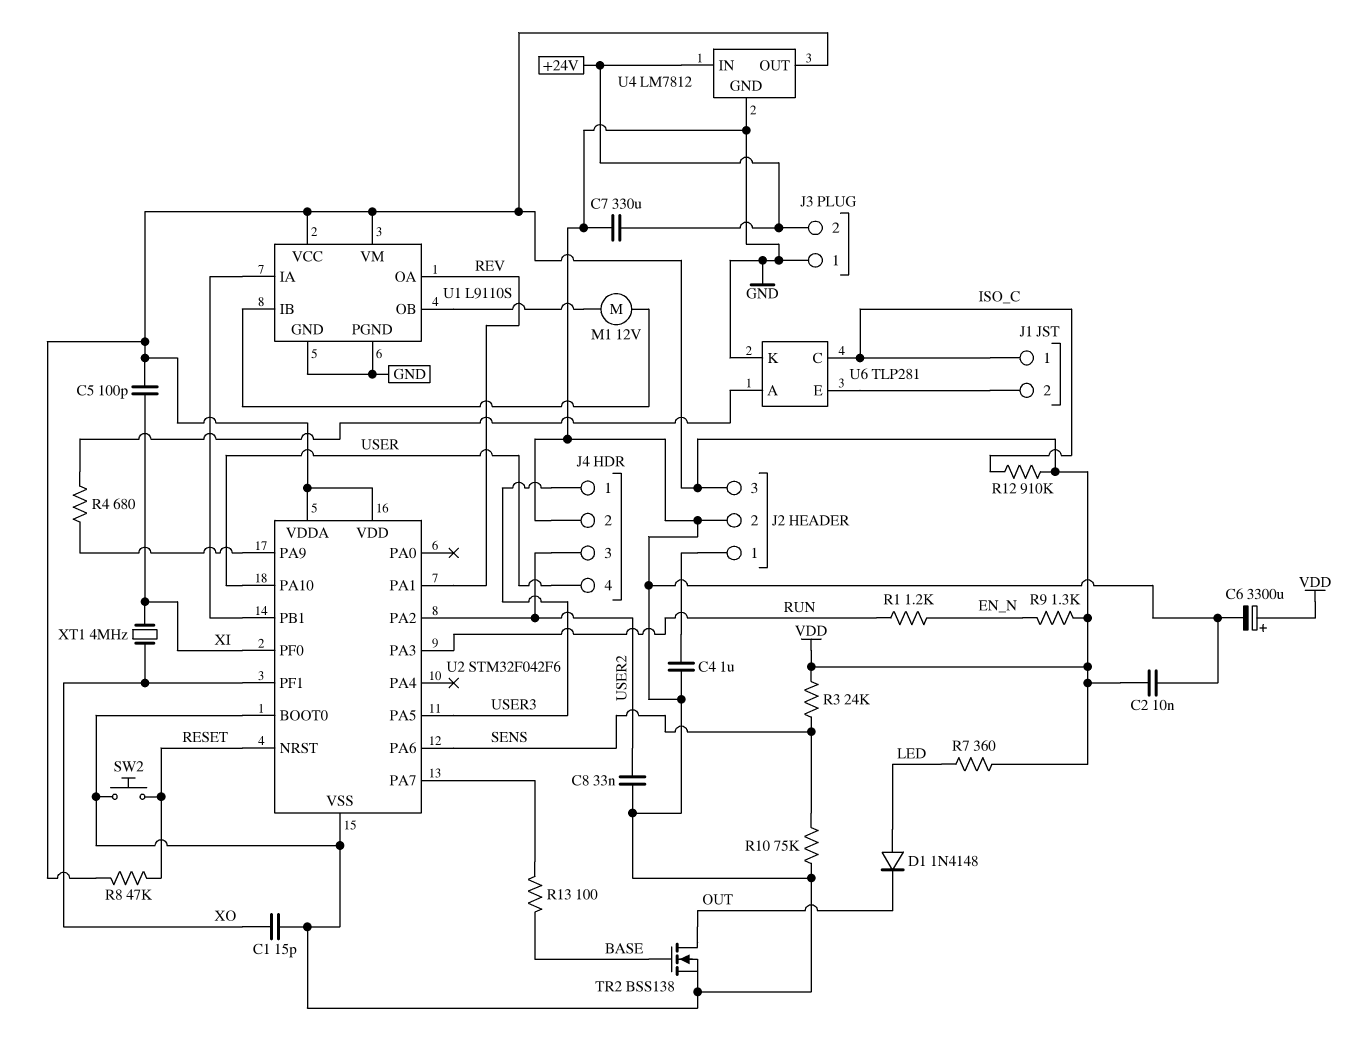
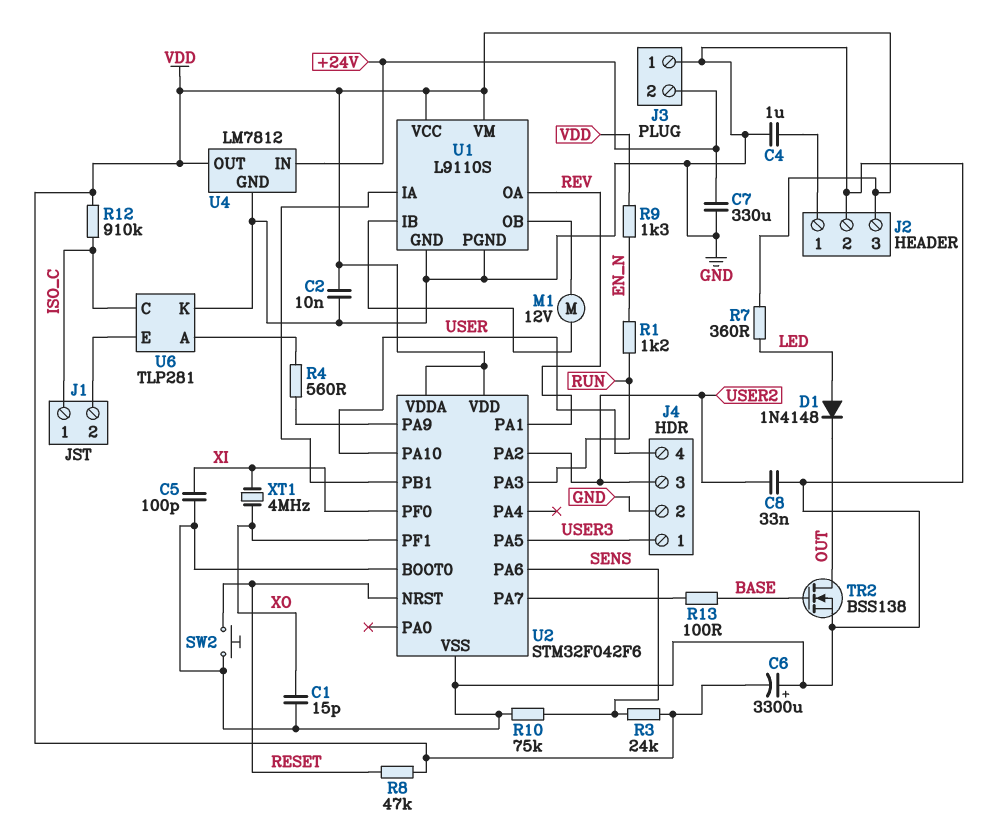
C5: 100pF (VDD, XI) -> 100pF (GND, XI)
C6: 3300uF (plus VDD, minus GND) -> 3300uF (plus GND, minus VDD)
R4: 680 (U2/PA9, U6/A) -> 560 (U2/PA9, U6/A)

